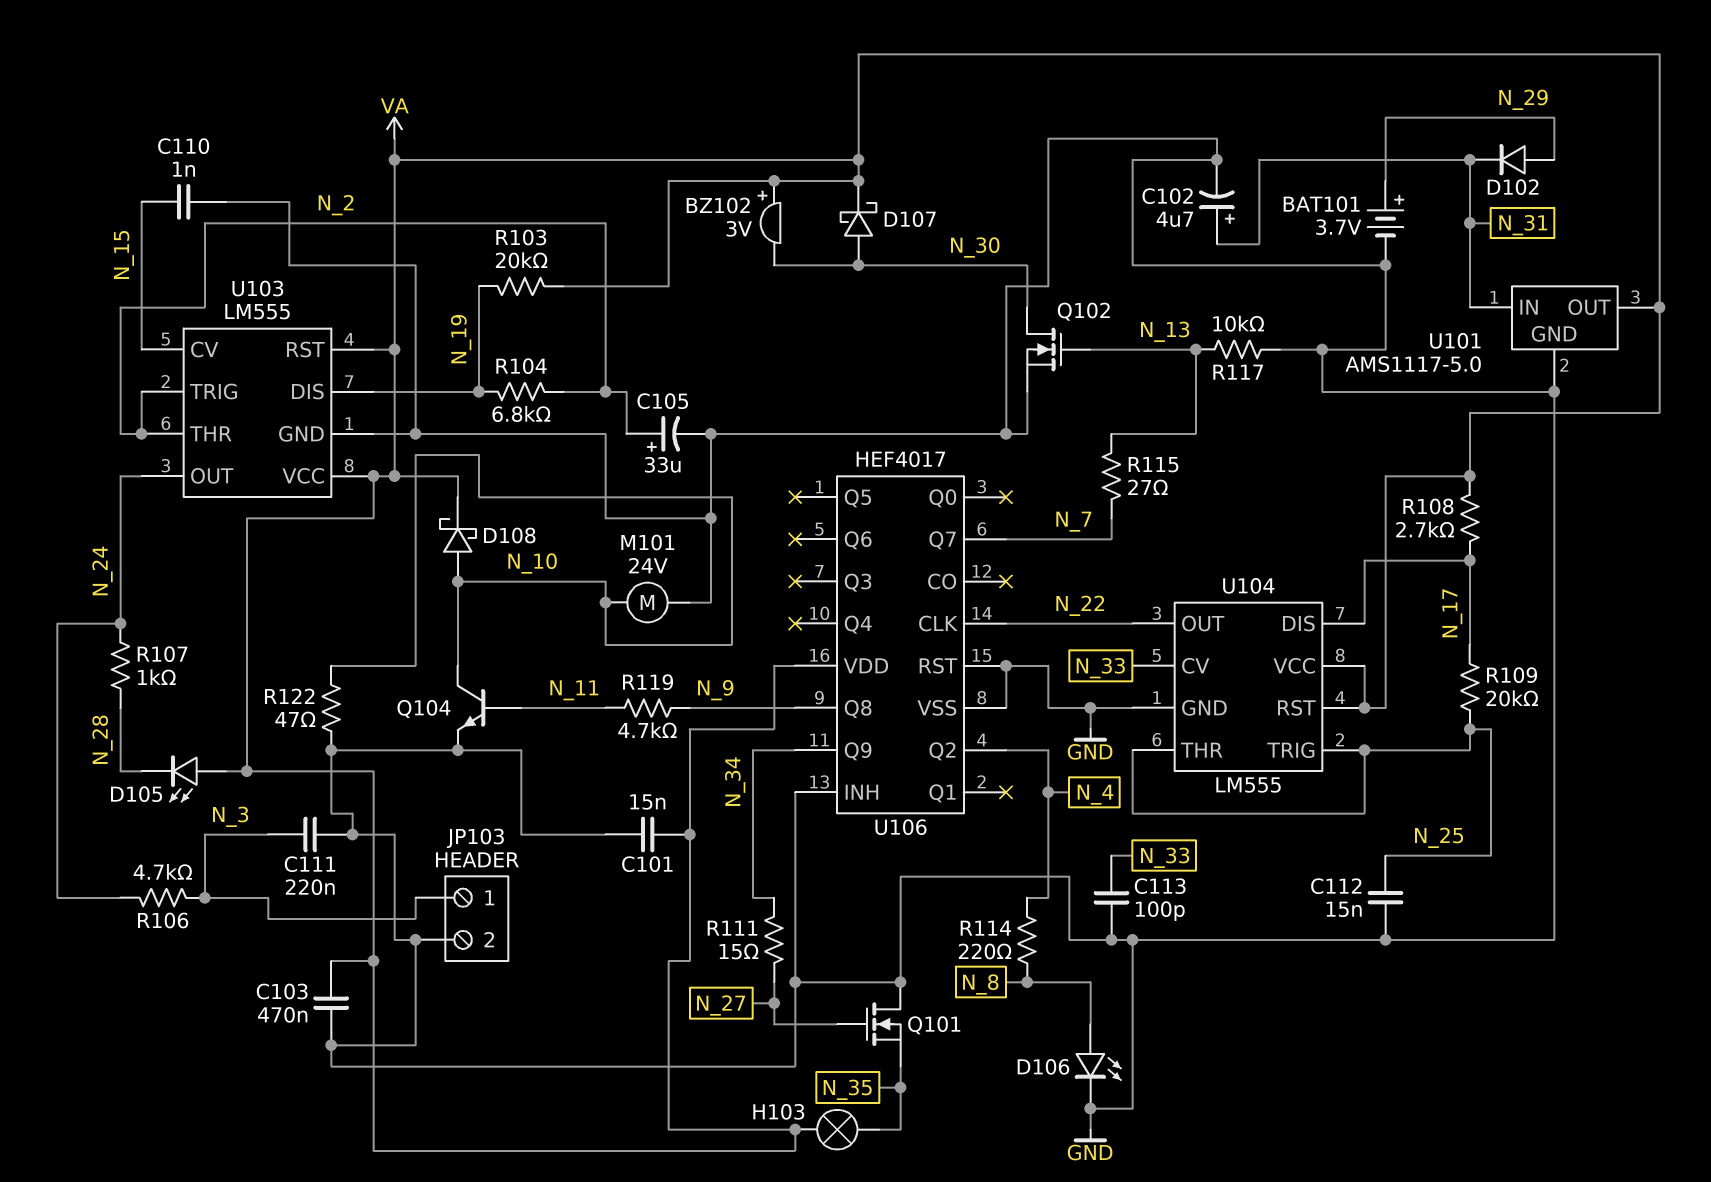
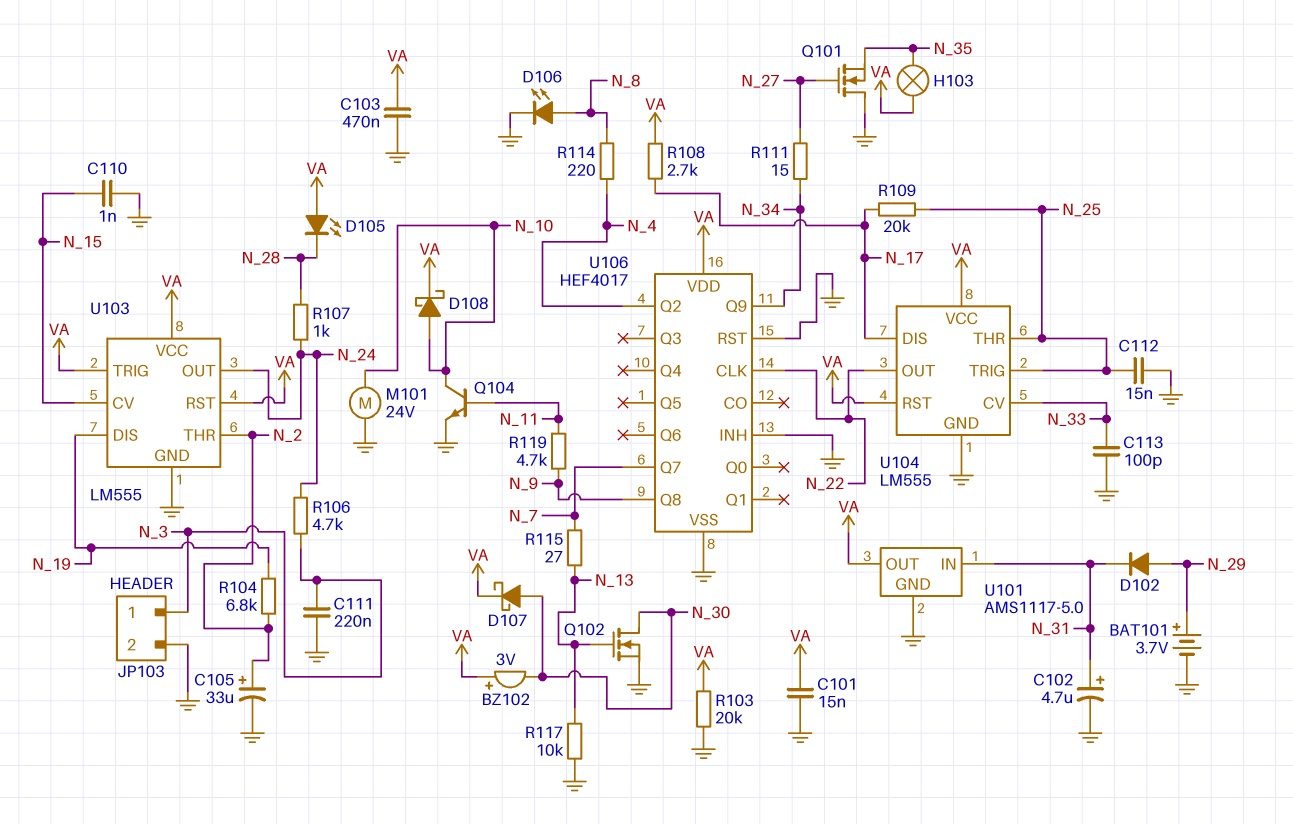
R103: 20k (N_19, VA) -> 20k (GND, VA)
R122: 47 (GND, N_10) -> none
U103 pin TRIG: N_2 -> VA

